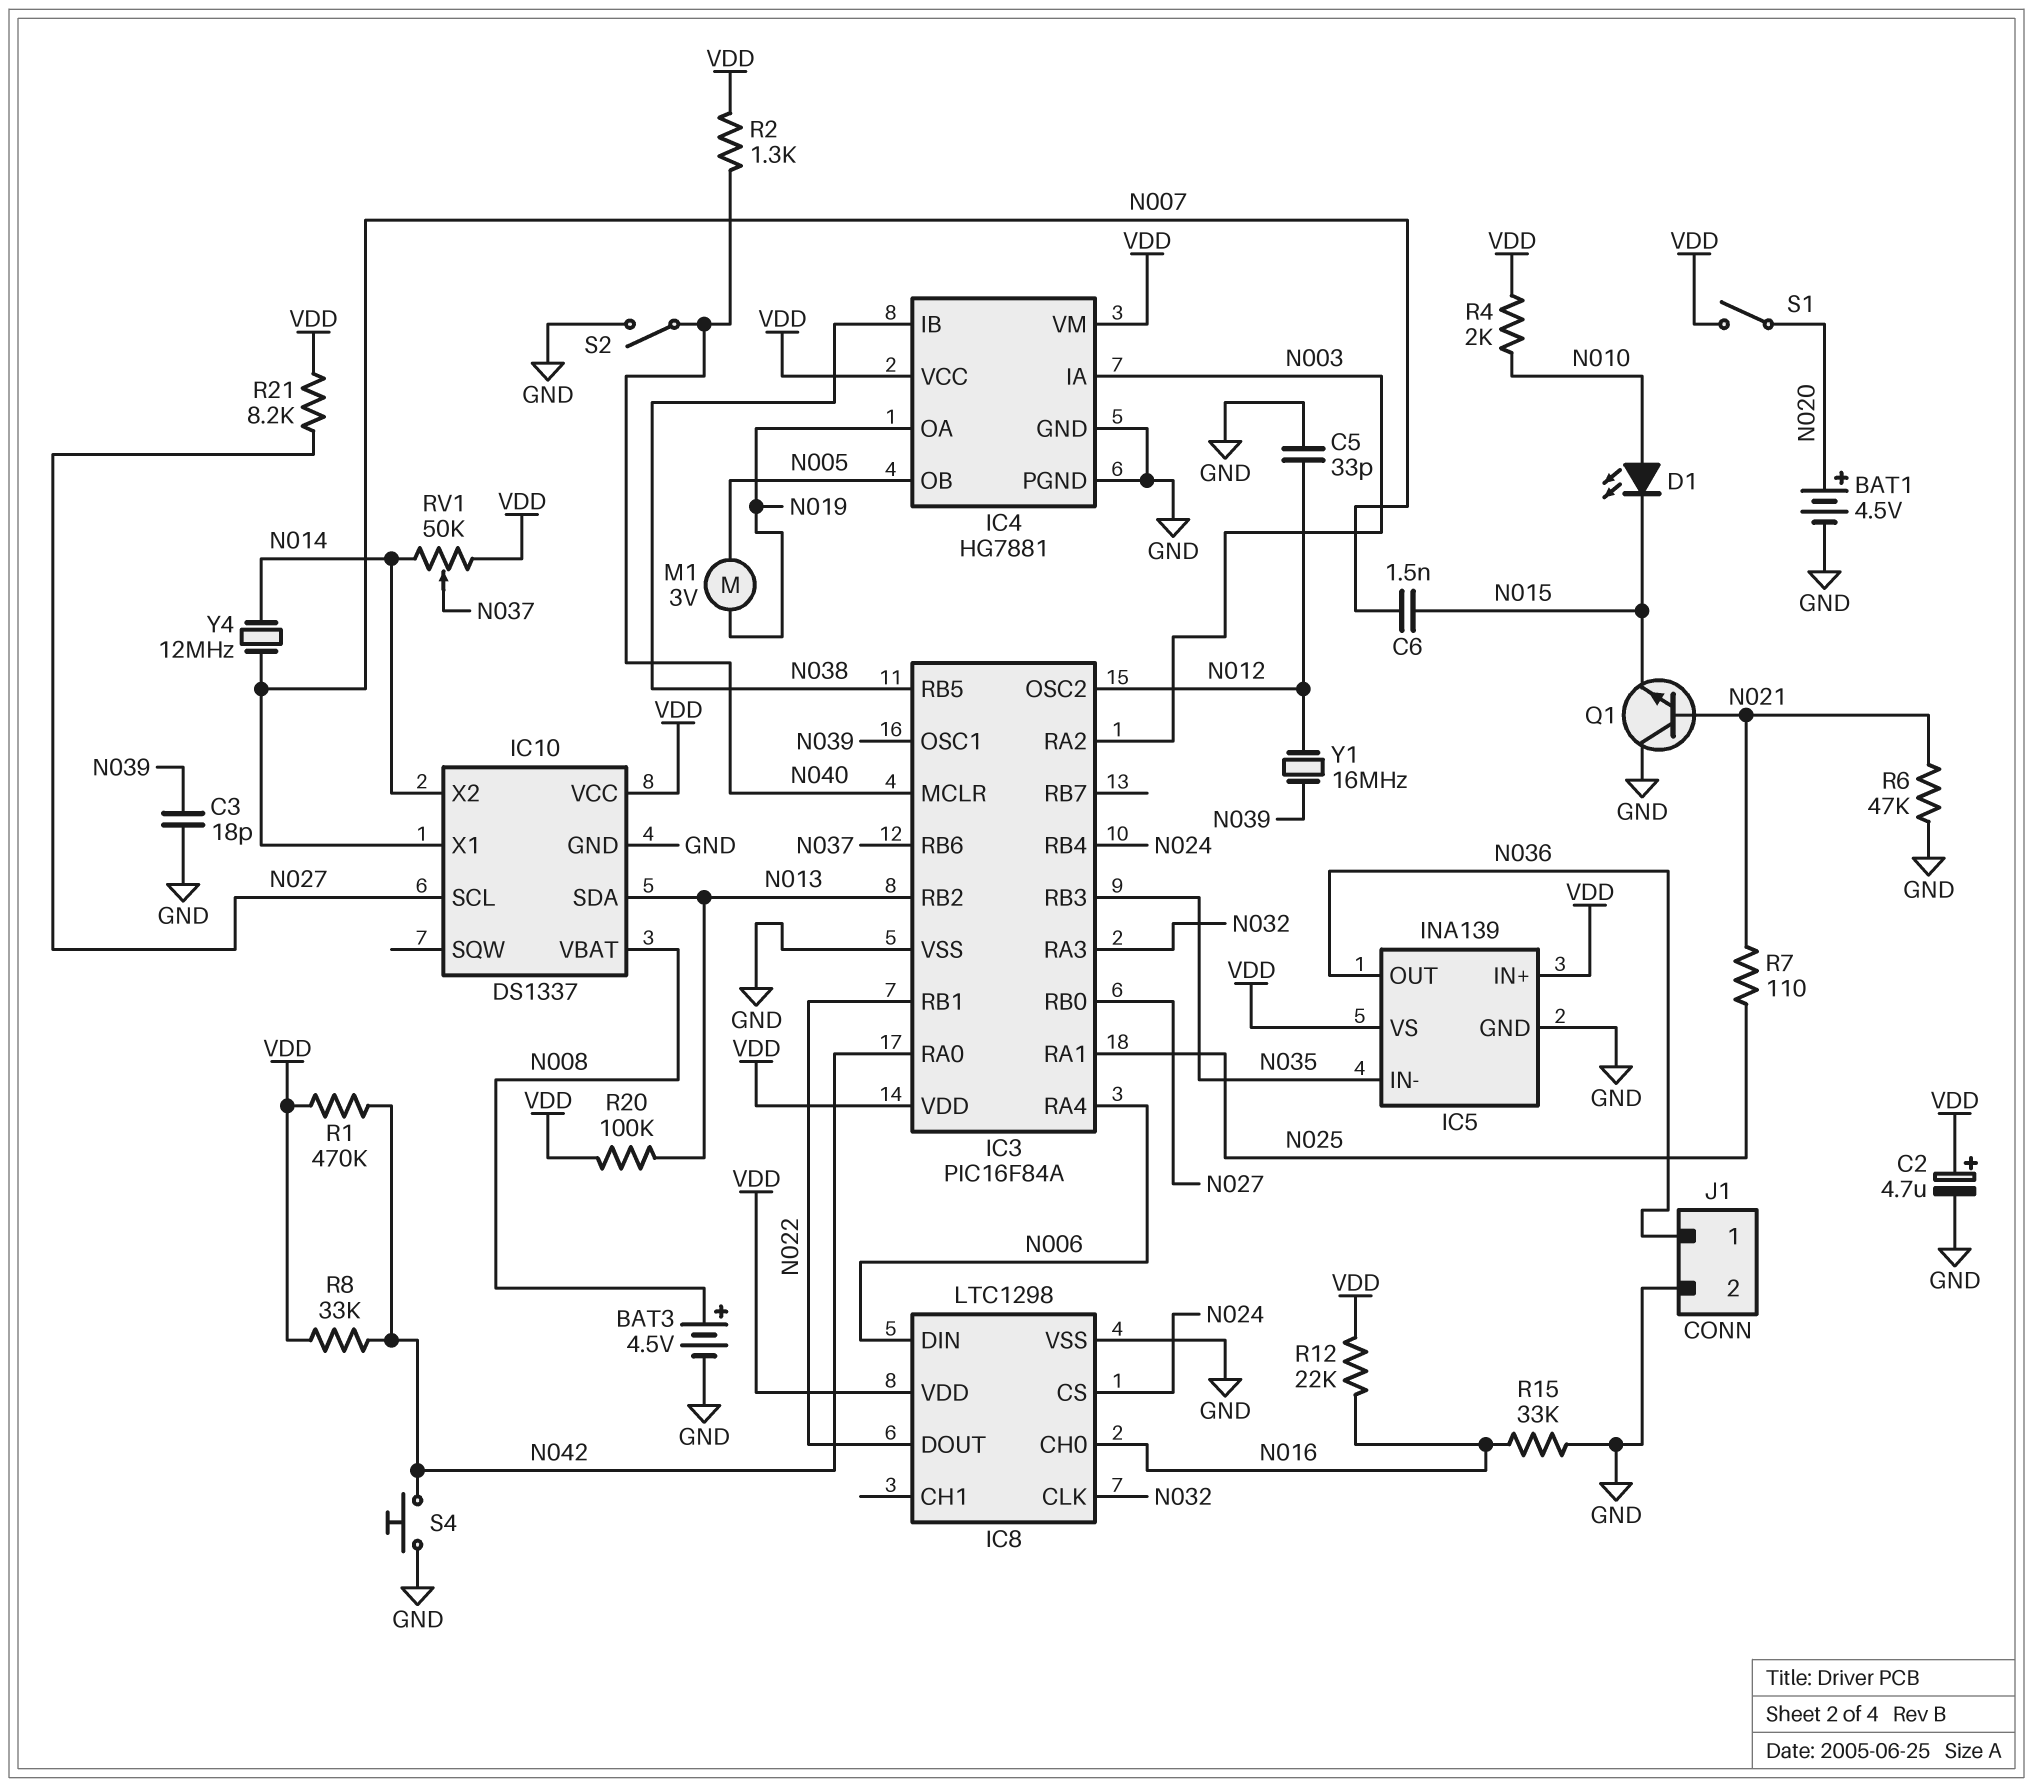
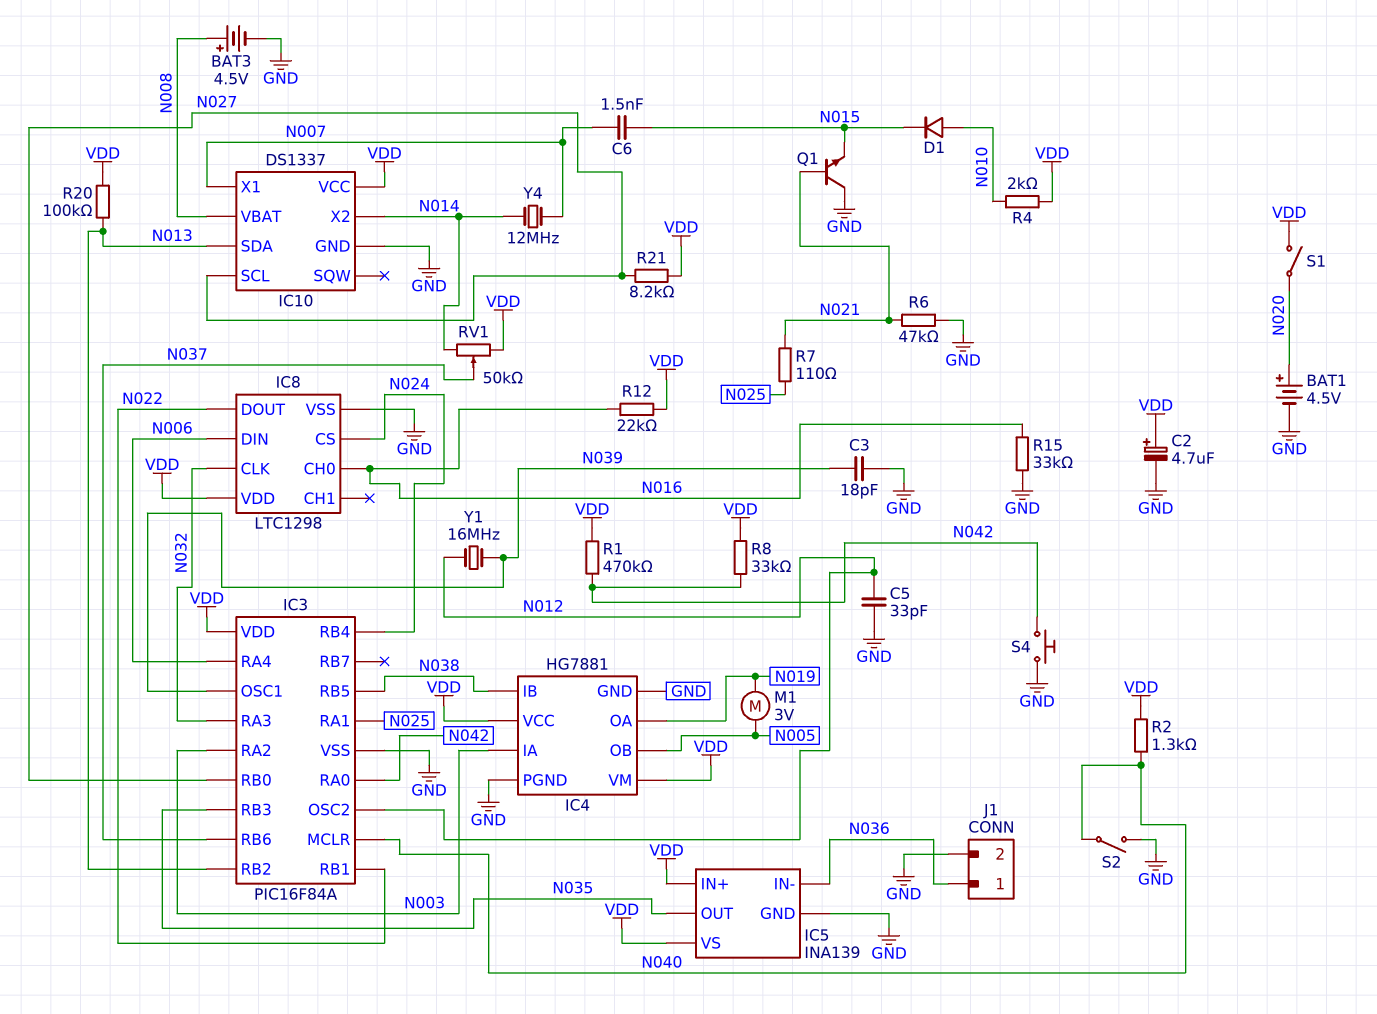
D1: LED (A N010, K N015) -> diode (A N010, K N015)
IC5 pin IN-: N035 -> N036
IC5 pin OUT: N036 -> N035

